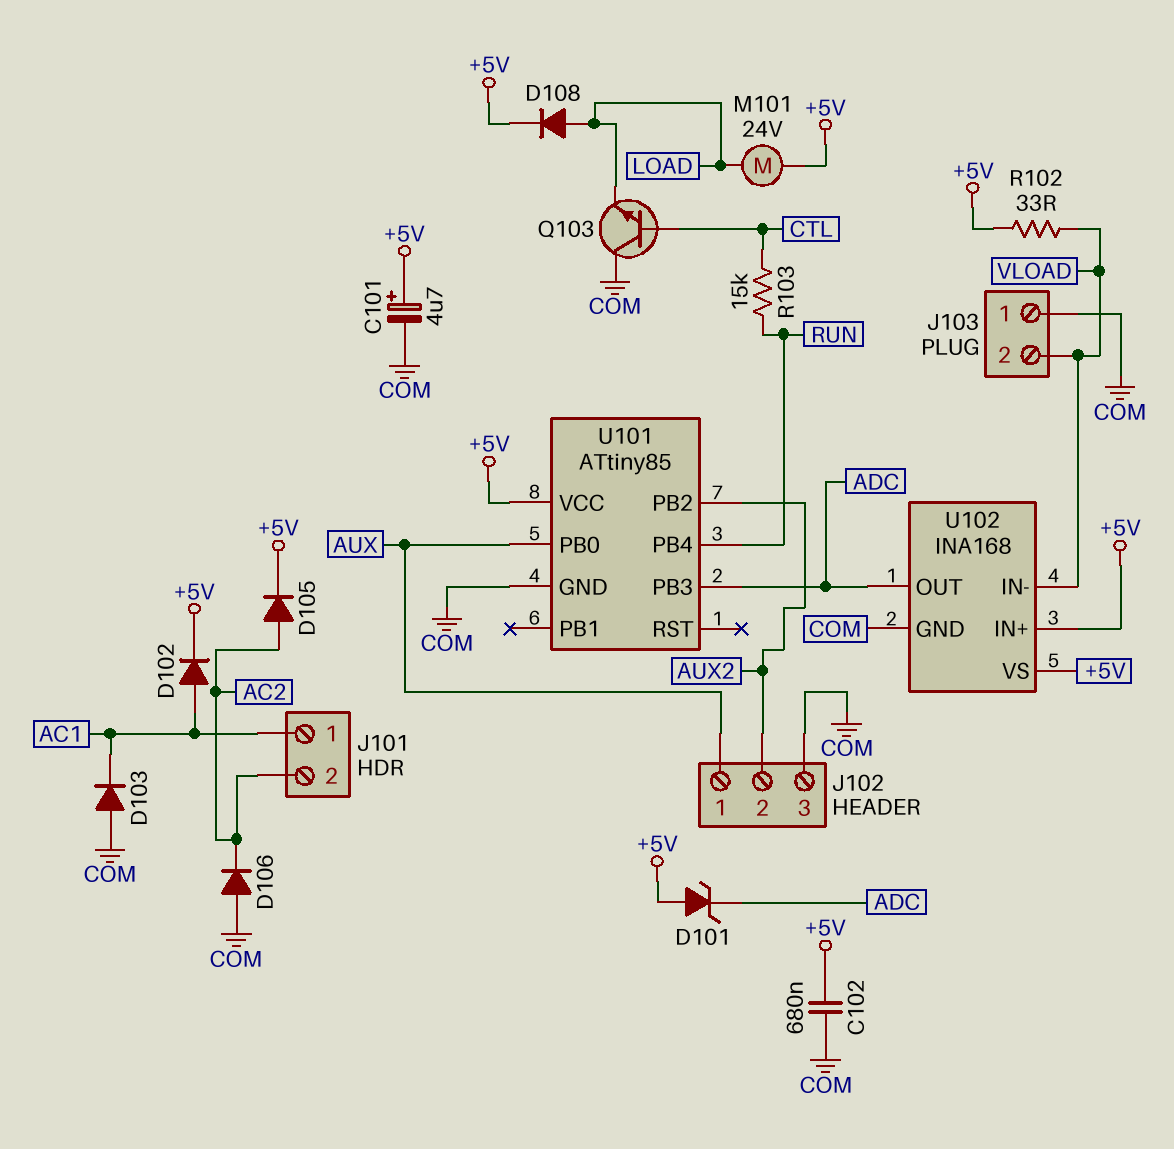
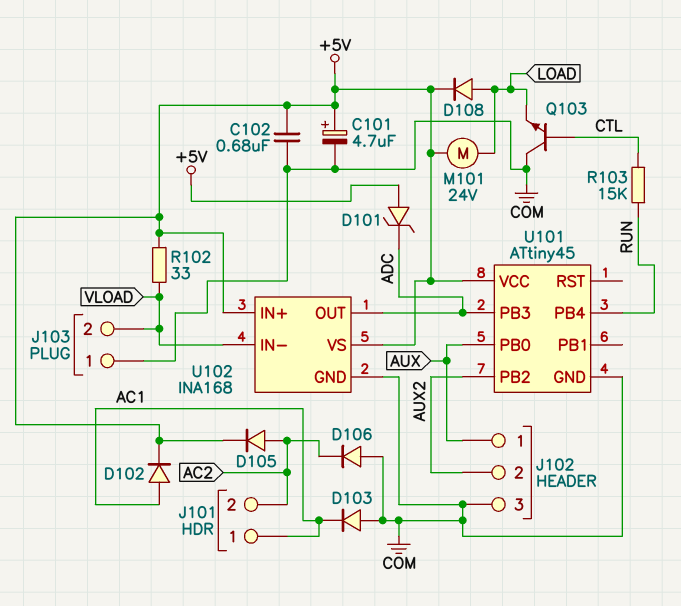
U101: ATtiny85 -> ATtiny45

